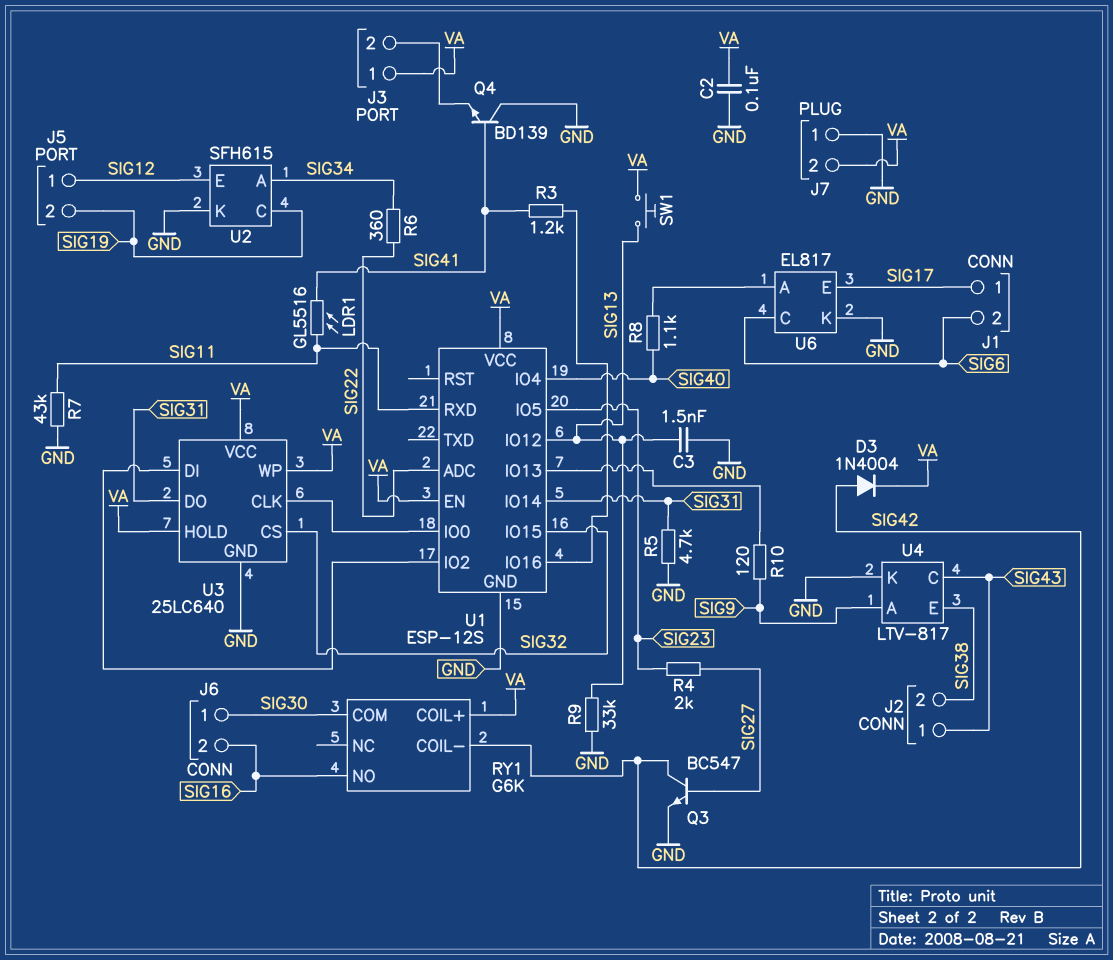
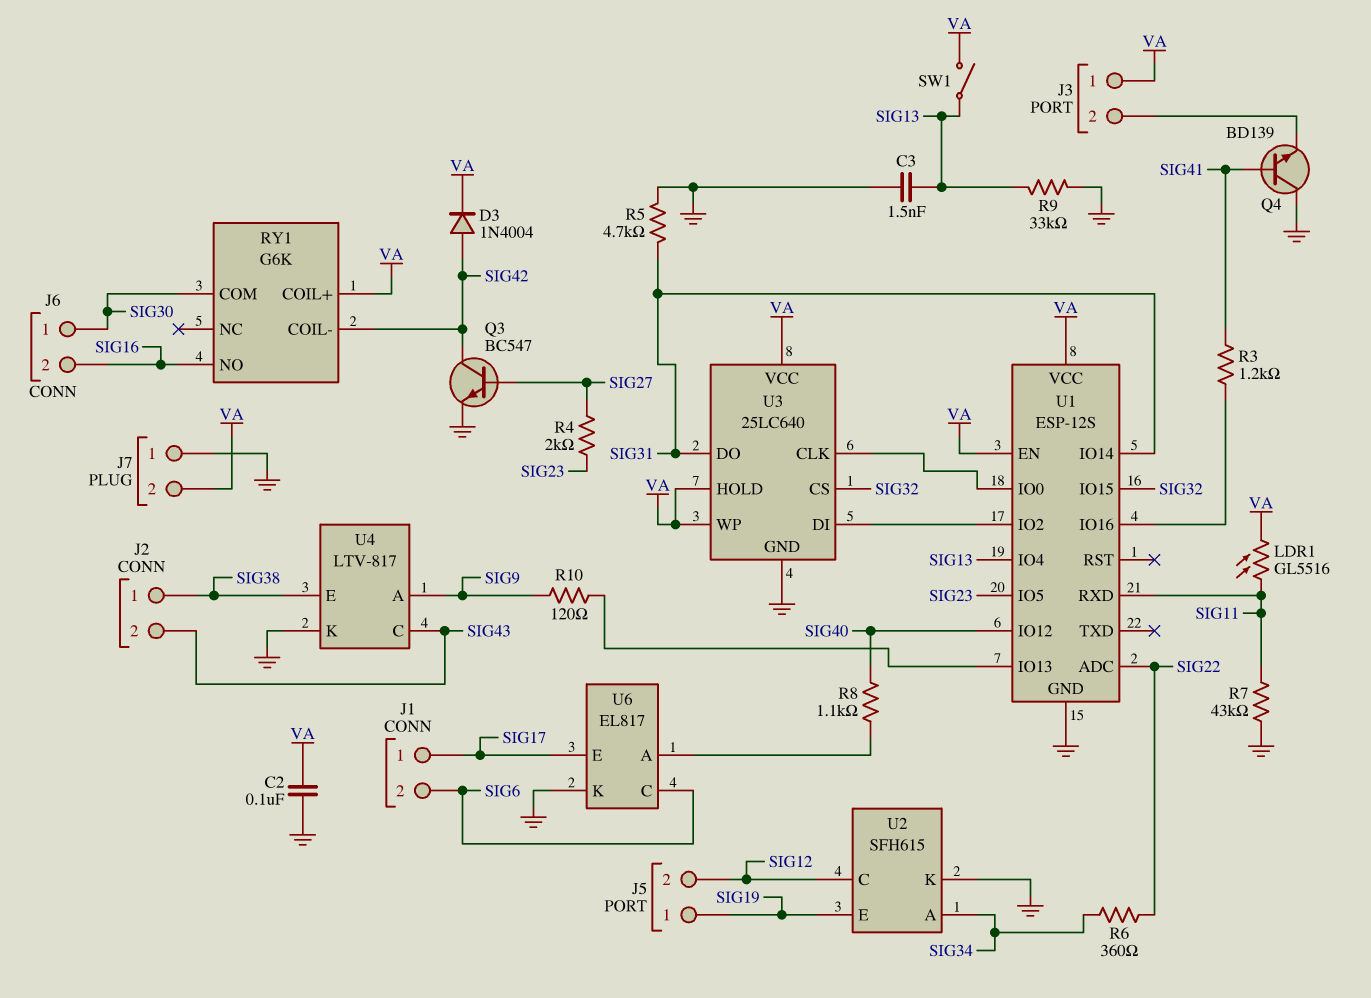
J2 pin 1: SIG43 -> SIG38
J2 pin 2: SIG38 -> SIG43
J5 pin 1: SIG12 -> SIG19
J5 pin 2: SIG19 -> SIG12
LDR1: GL5516 (SIG11, SIG41) -> GL5516 (SIG11, VA)
SW1: button (SIG13, VA) -> switch (SIG13, VA)
U1 pin IO4: SIG40 -> SIG13
U1 pin IO12: SIG13 -> SIG40
U2 pin C: SIG19 -> SIG12
U2 pin E: SIG12 -> SIG19

